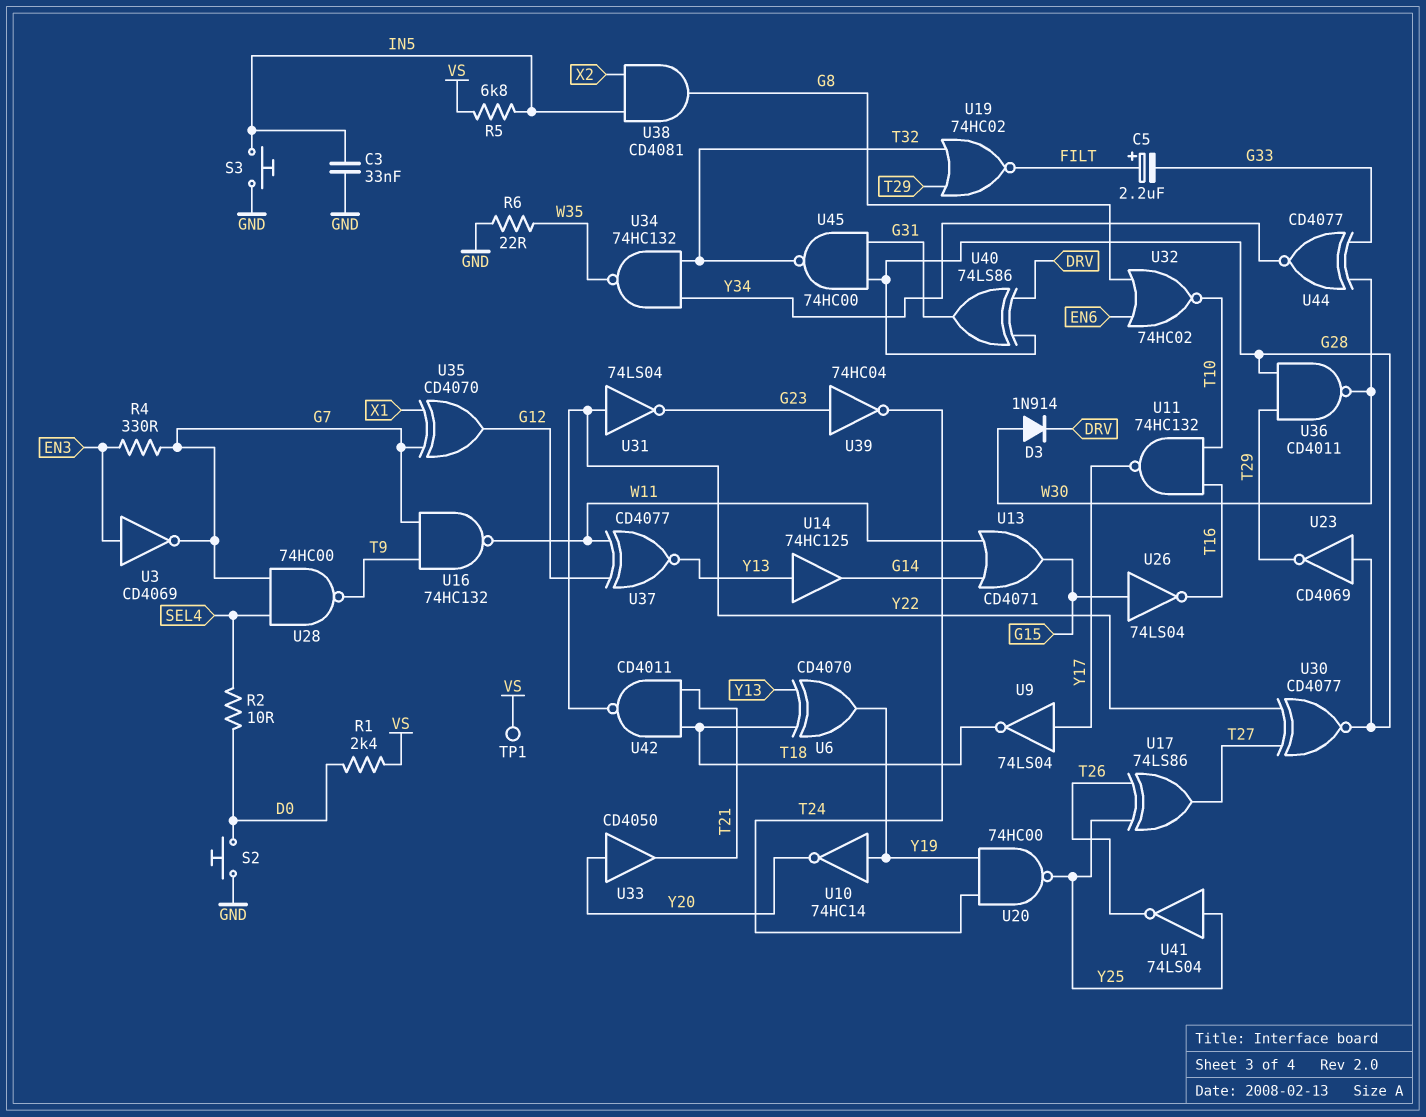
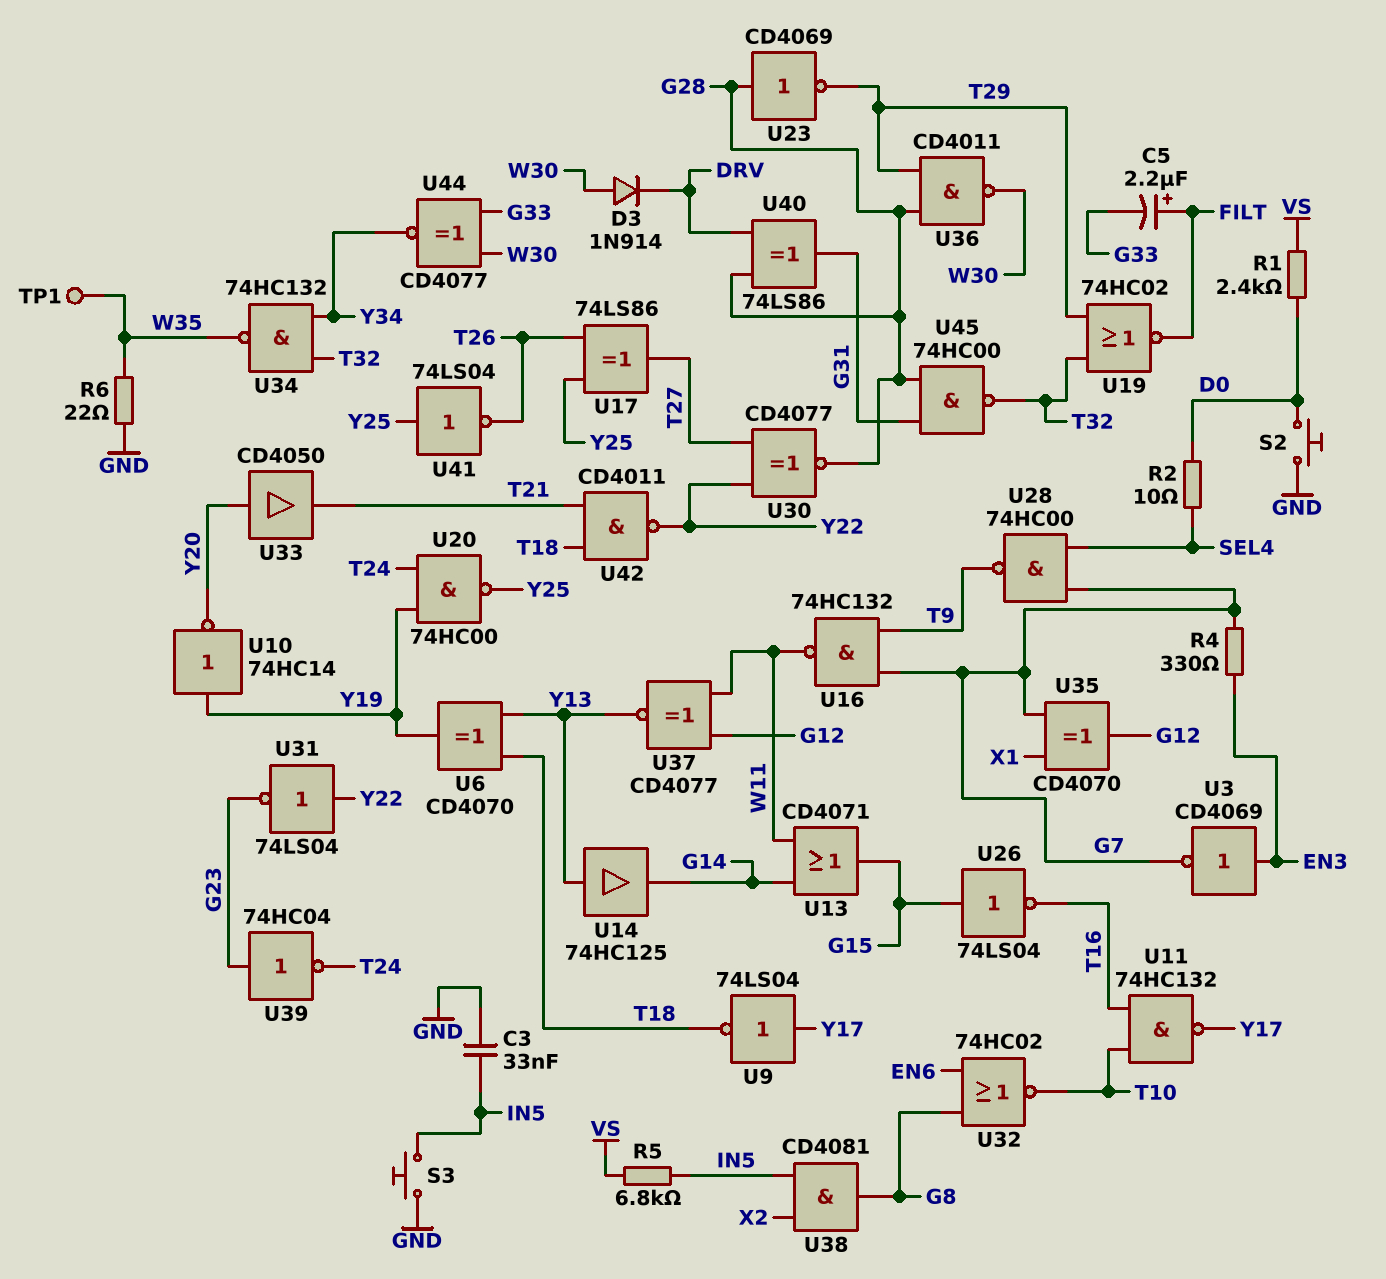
TP1: test point (VS) -> test point (W35)

